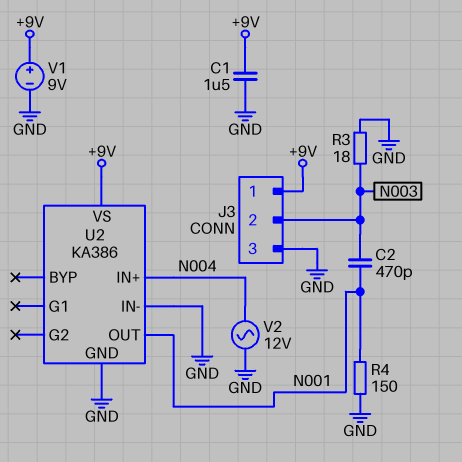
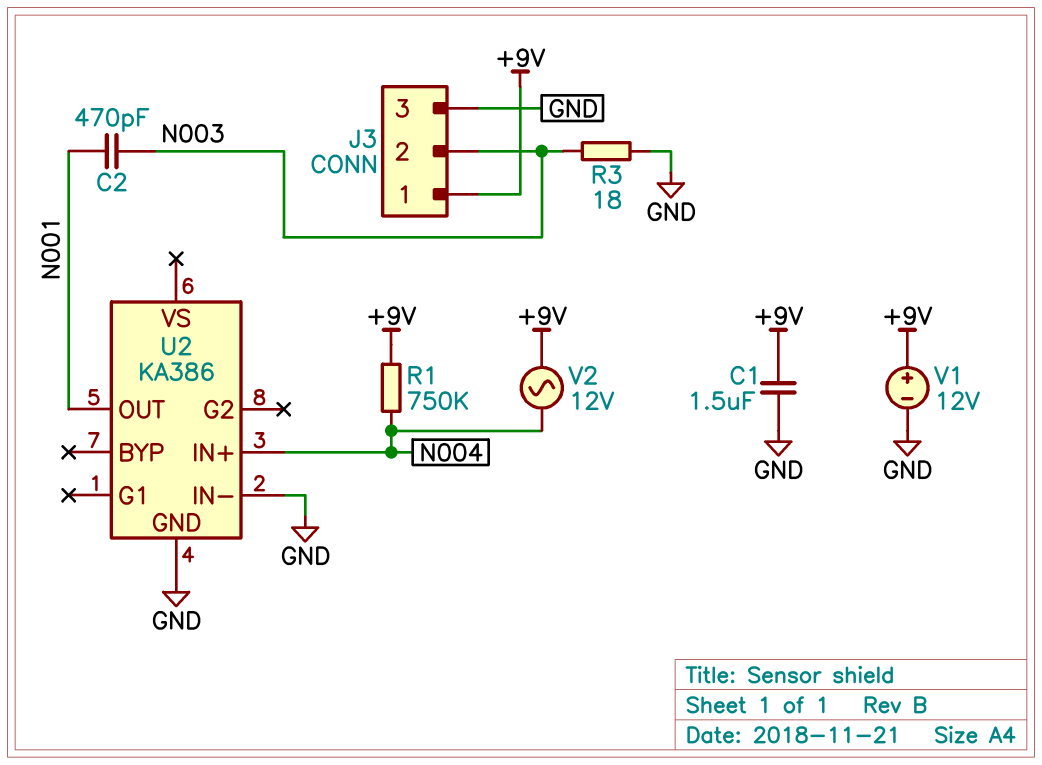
R1: none -> 750k (+9V, N004)
R4: 150 (GND, N001) -> none
U2 pin VS: +9V -> none
V1: 9V (plus +9V, minus GND) -> 12V (plus +9V, minus GND)
V2: AC 12V (GND, N004) -> AC 12V (+9V, N004)

